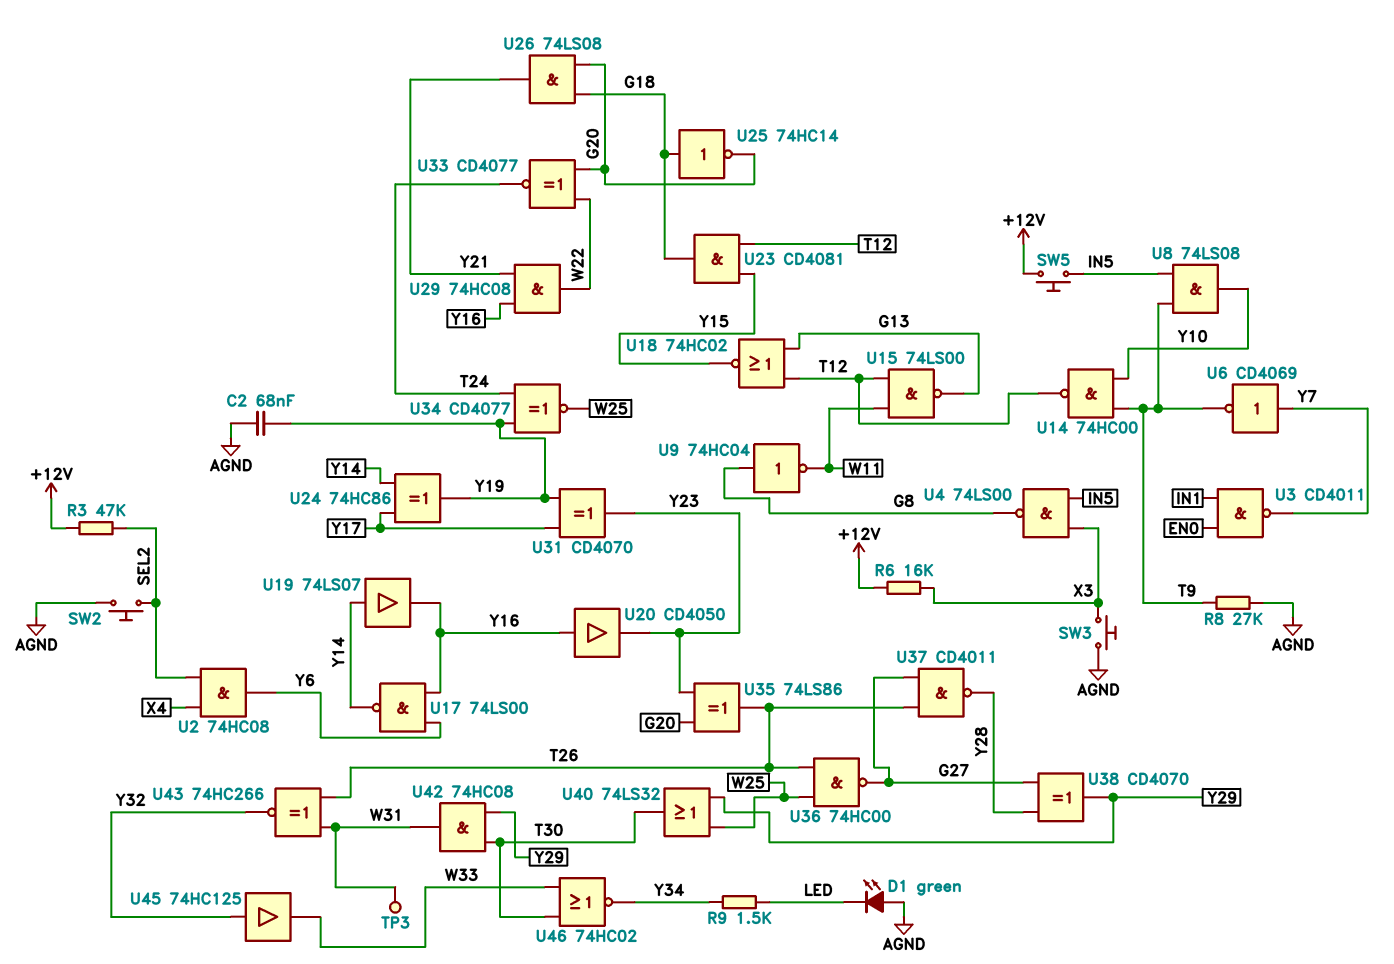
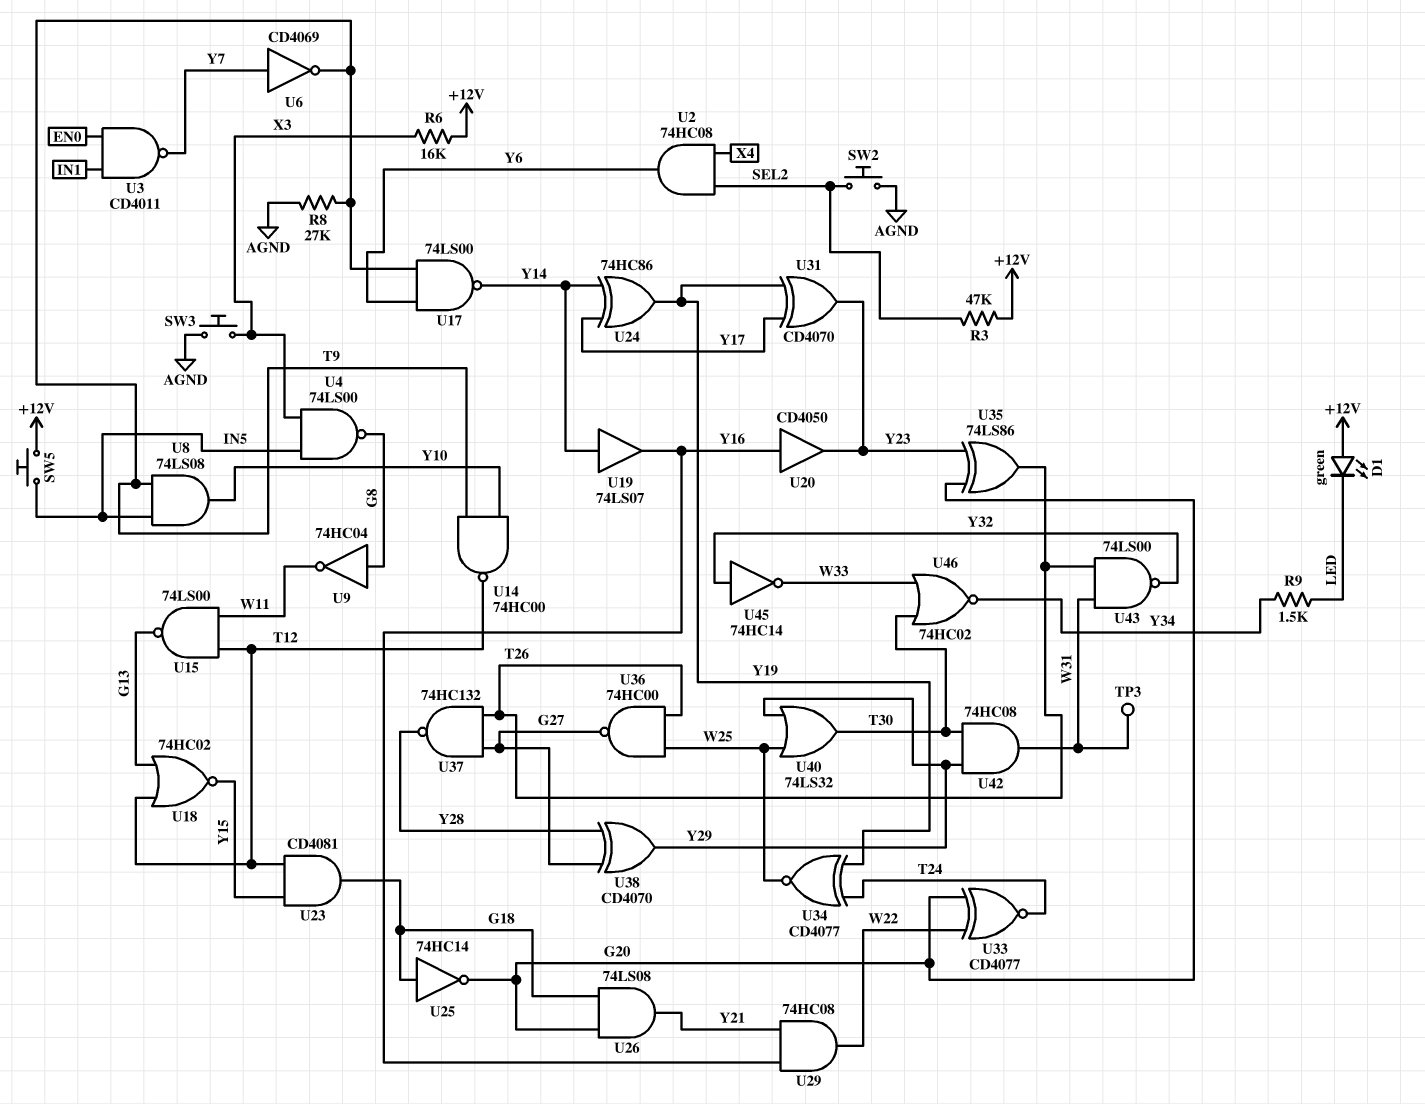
C2: 68nF (AGND, Y19) -> none
D1: LED green (A AGND, K LED) -> LED green (A +12V, K LED)
U17: NAND 74LS00 (in Y6, in Y16, out Y14) -> NAND 74LS00 (in T9, in Y6, out Y14)
U37: NAND CD4011 (in G27, in T26, out Y28) -> NAND 74HC132 (in G27, in T26, out Y28)
U43: XNOR 74HC266 (in T26, in W31, out Y32) -> NAND 74LS00 (in T26, in W31, out Y32)
U45: buffer 74HC125 (in Y32, out W33) -> NOT 74HC14 (in Y32, out W33)

